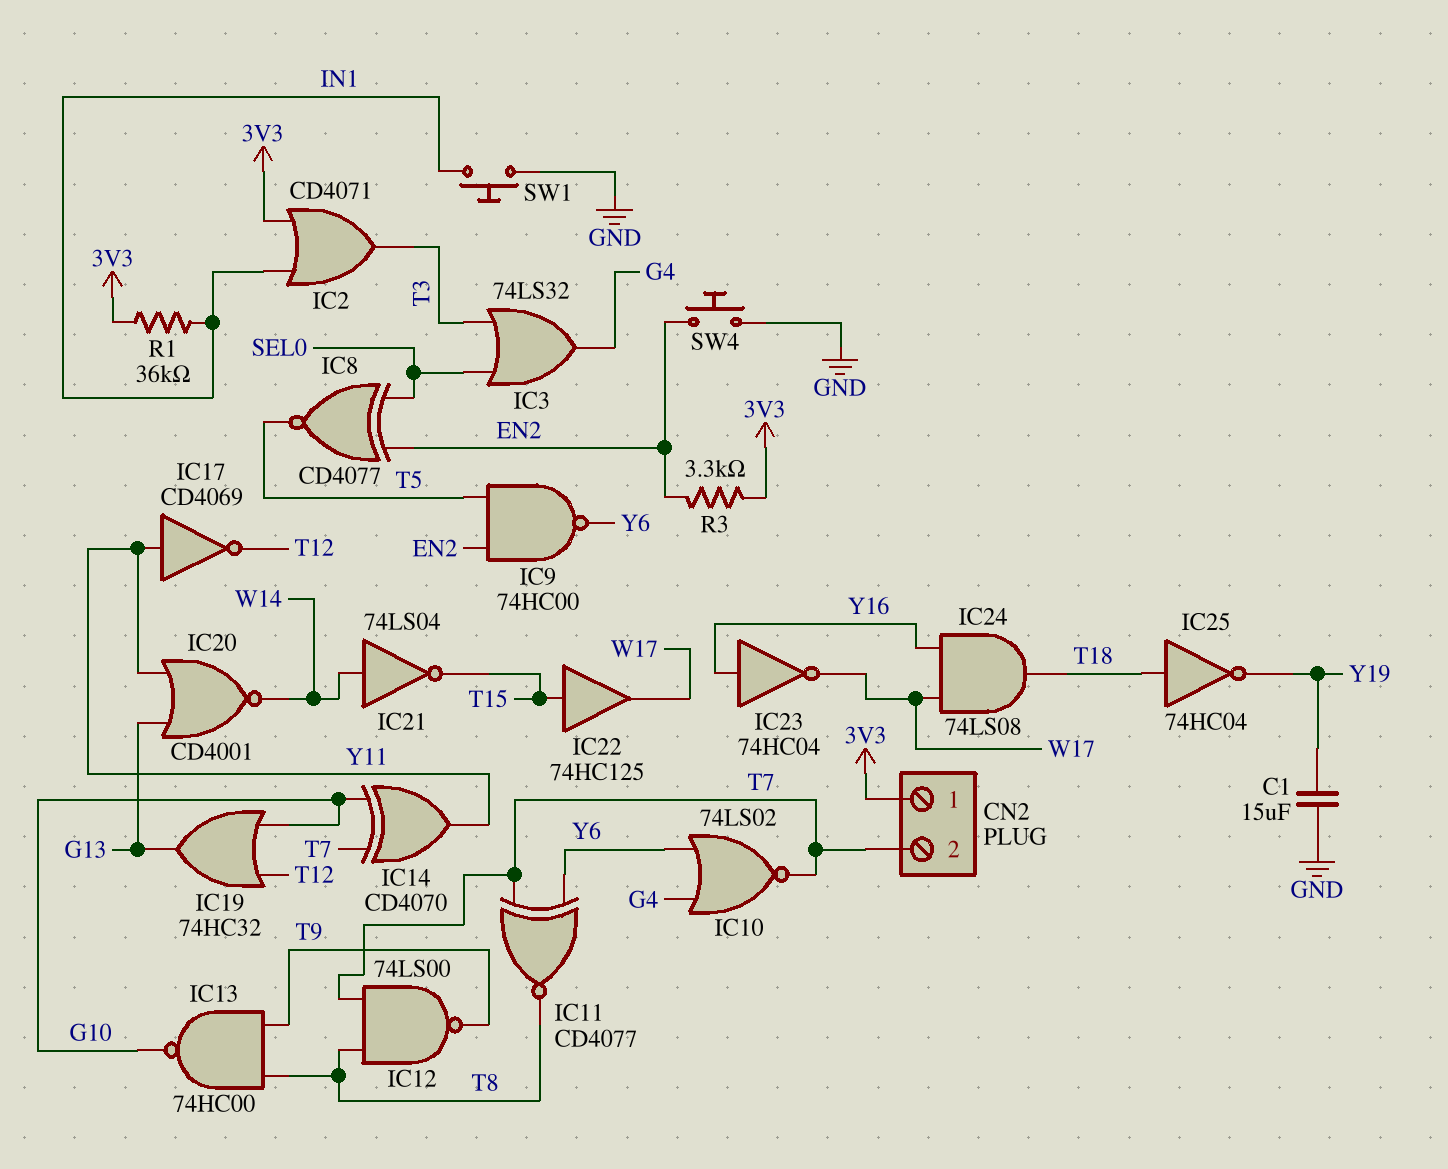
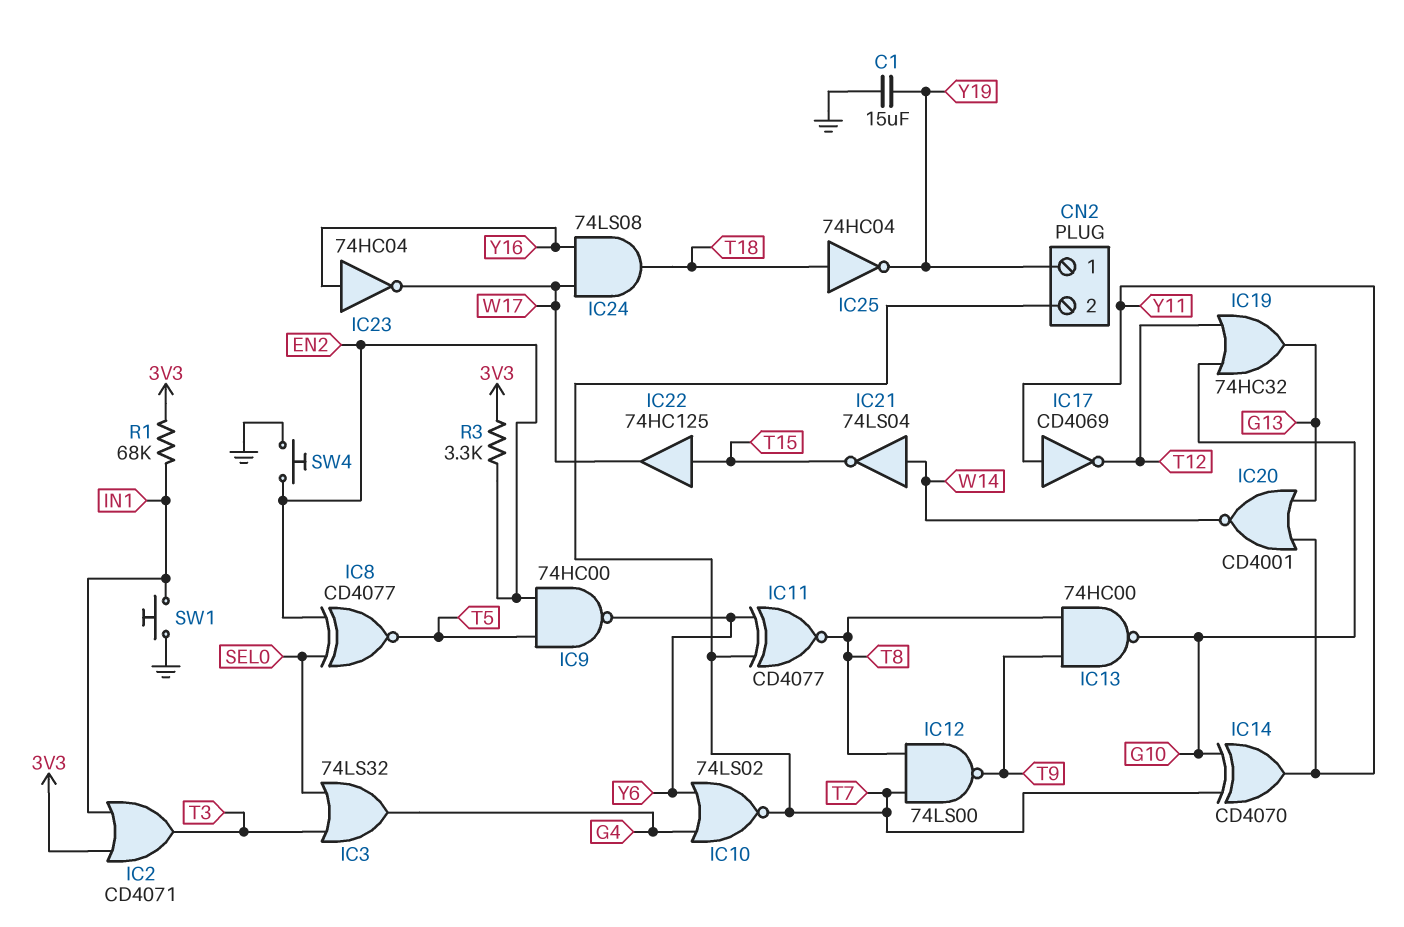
CN2 pin 1: 3V3 -> Y19
R1: 36k (3V3, IN1) -> 68k (3V3, IN1)

